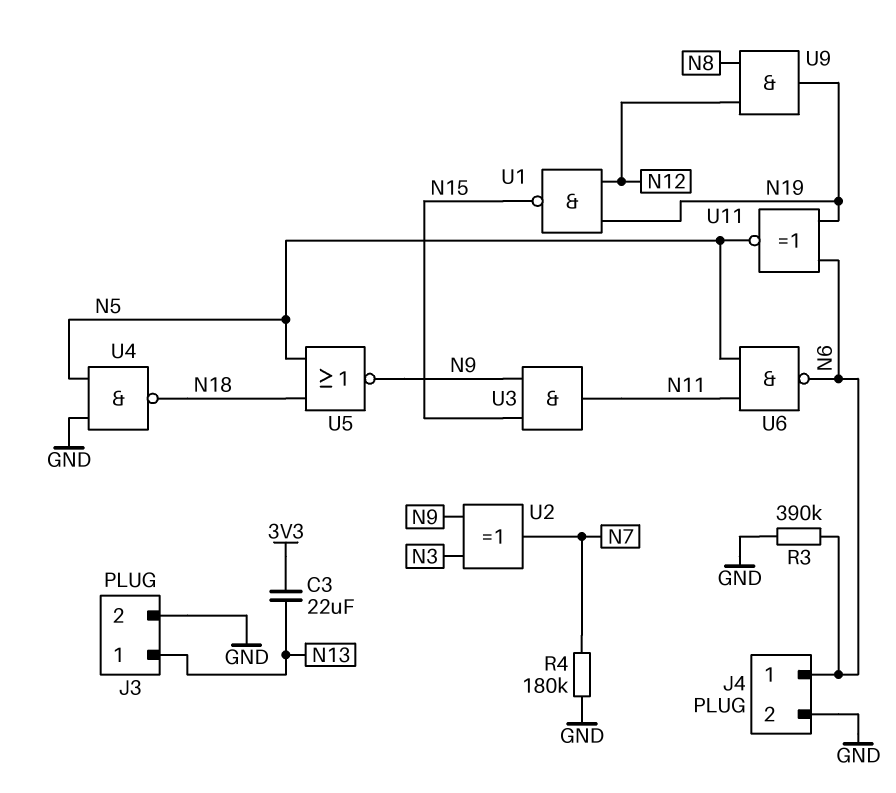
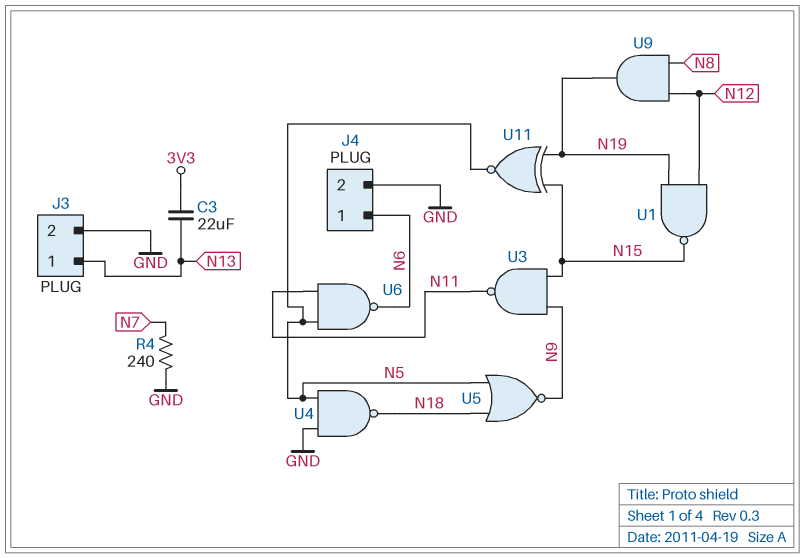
R3: 390k (GND, N6) -> none
R4: 180k (GND, N7) -> 240 (GND, N7)
U2: XOR (in N3, in N9, out N7) -> none
U3: AND (in N9, in N15, out N11) -> NAND (in N9, in N15, out N11)
U11: XNOR (in N6, in N19, out N5) -> XNOR (in N15, in N19, out N5)

